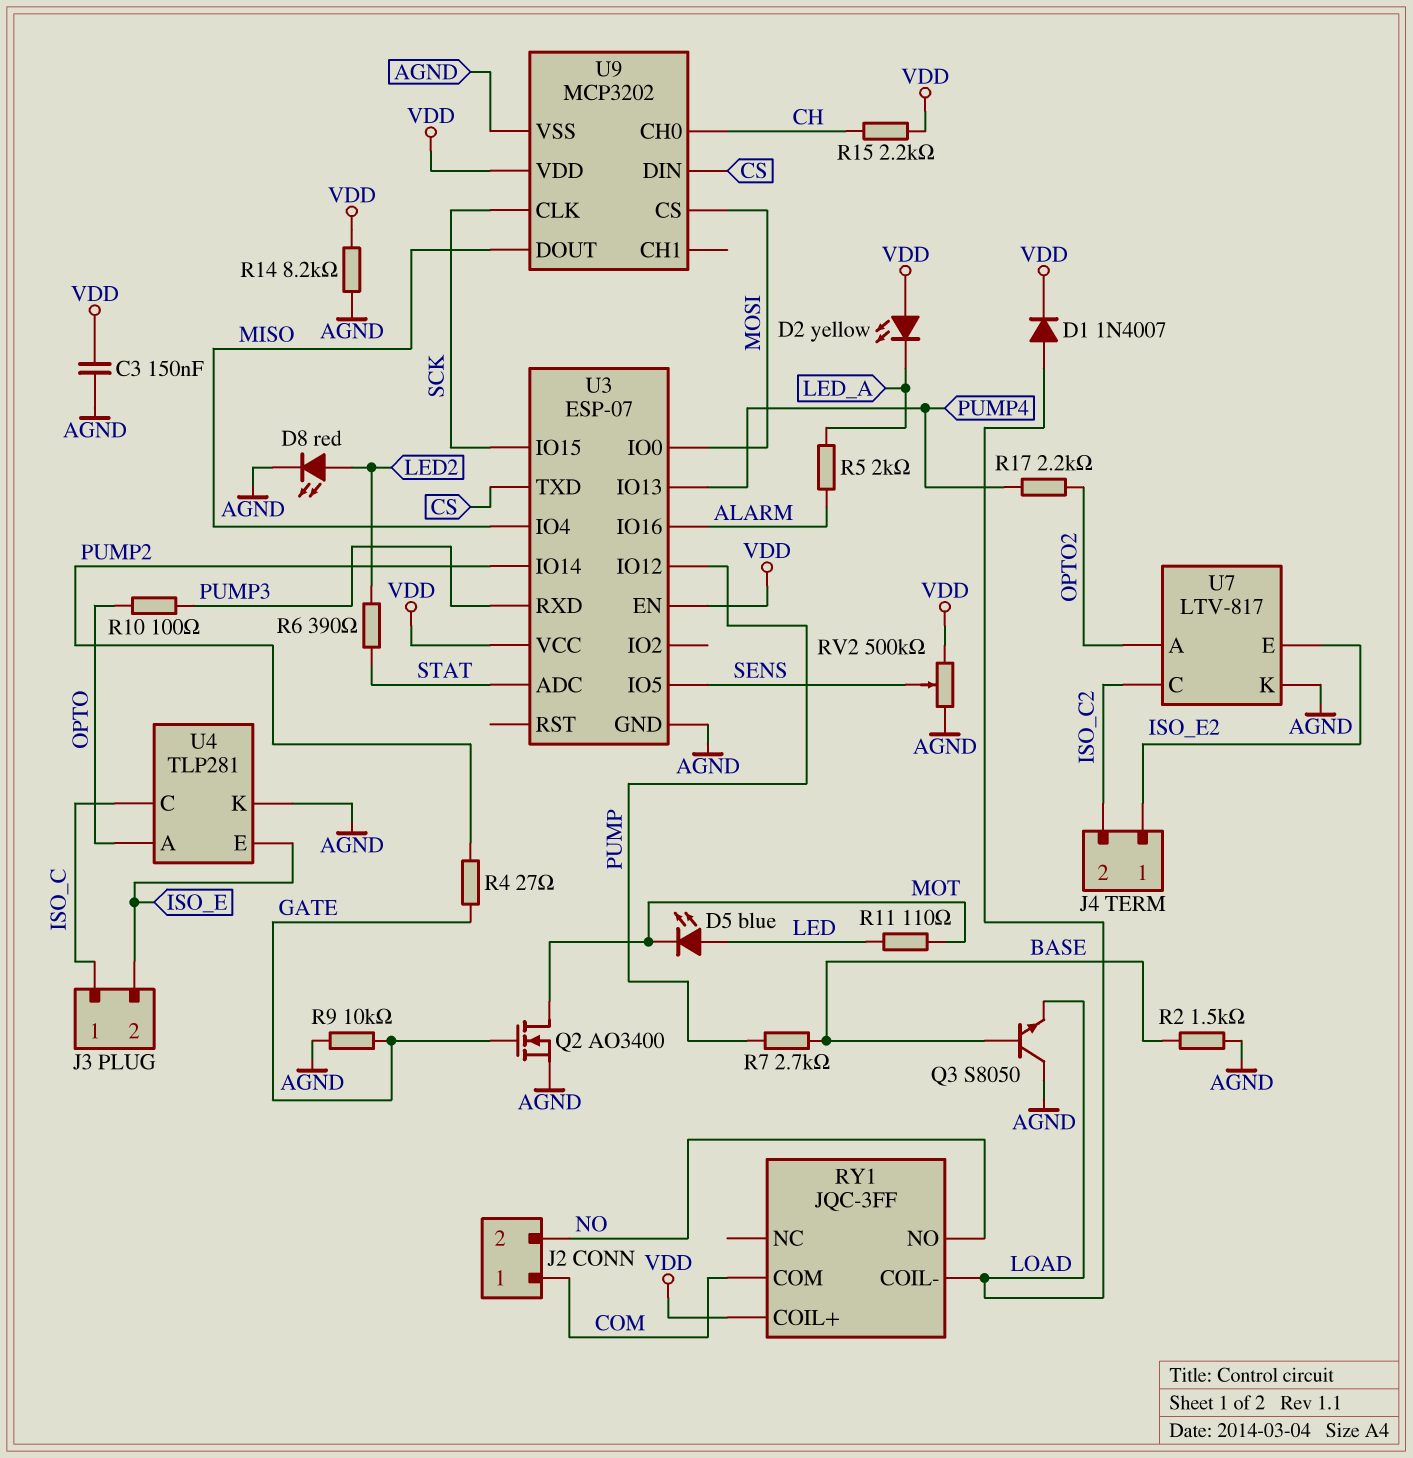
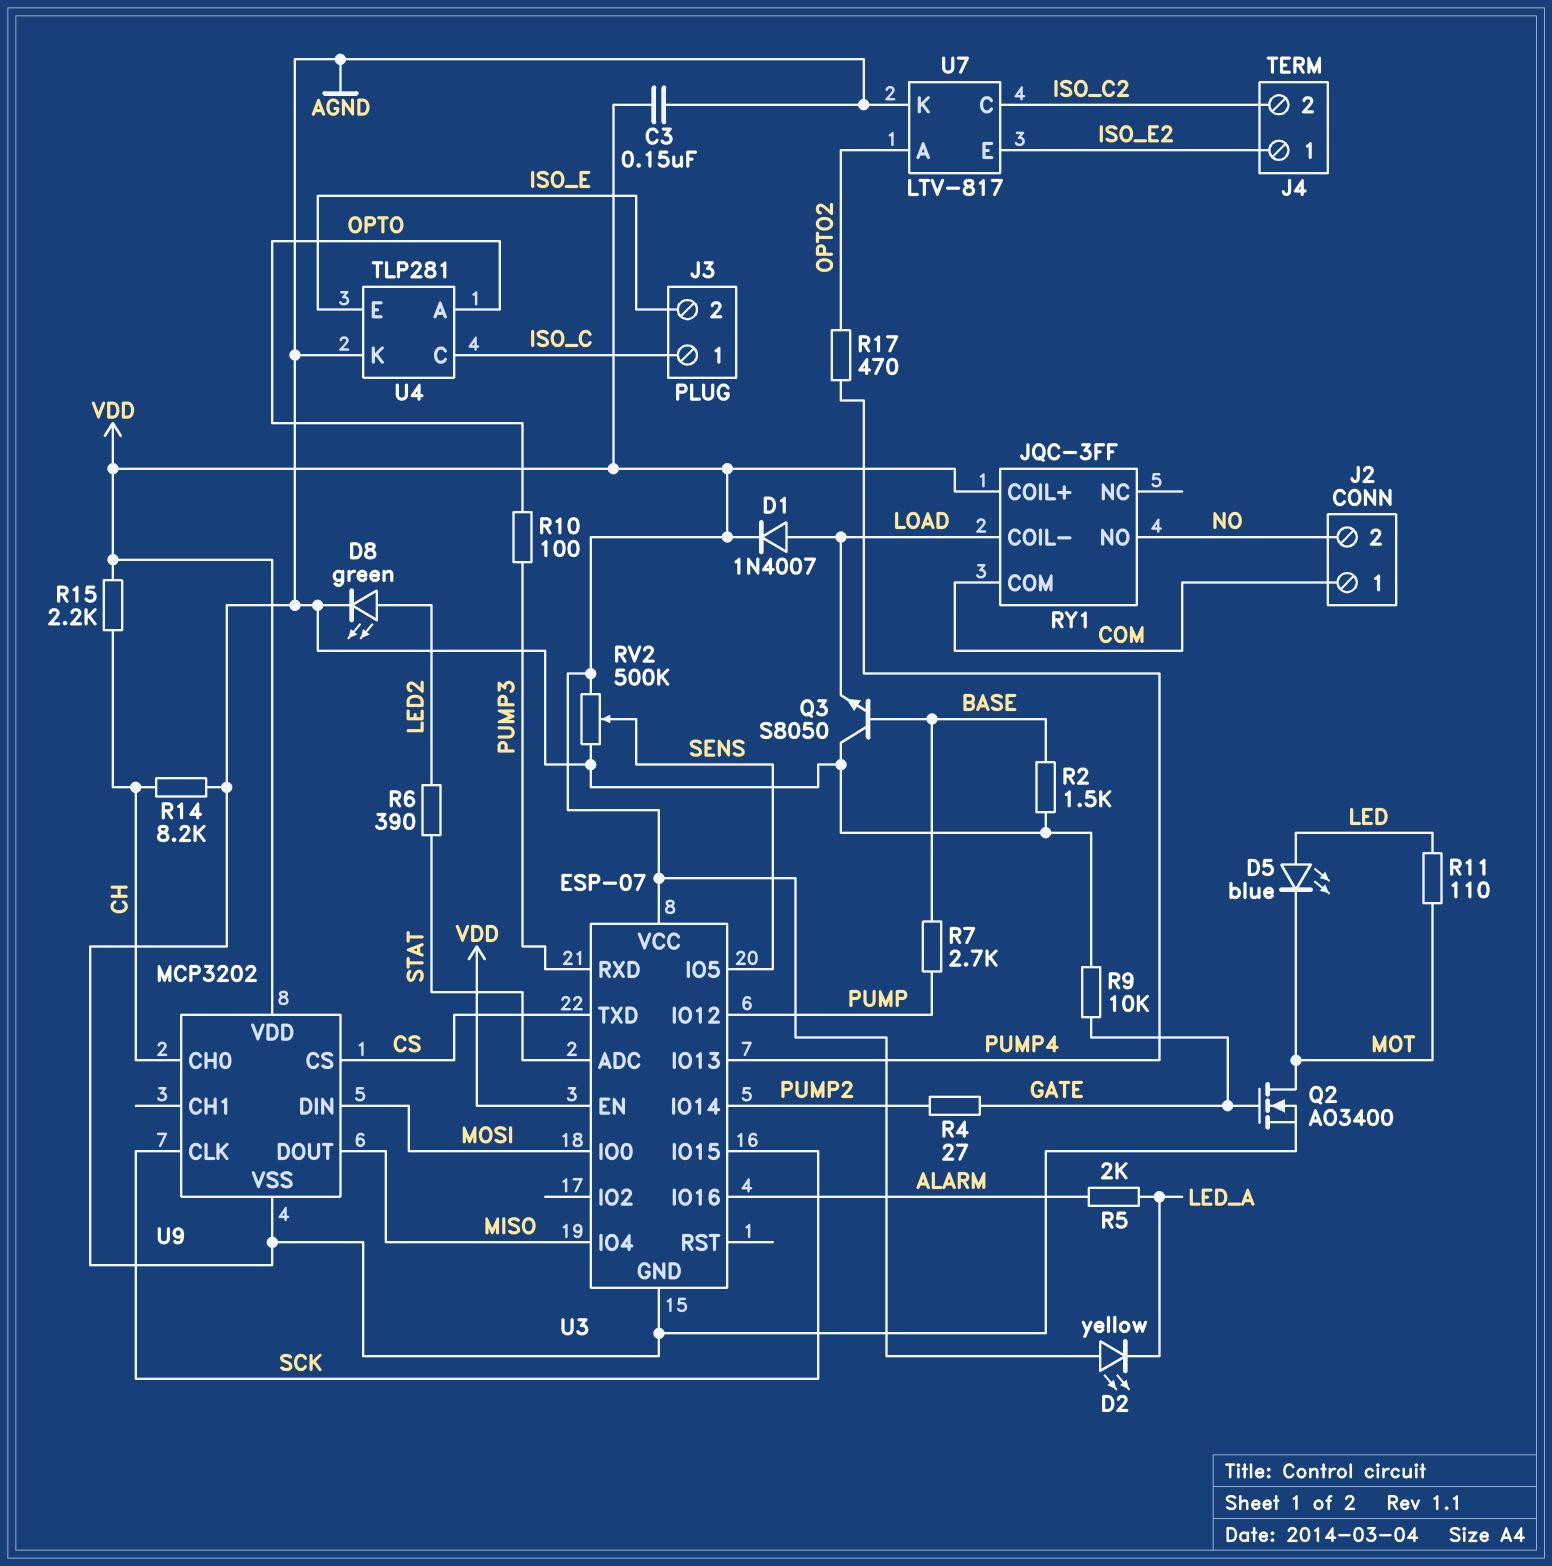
D8: LED red (A LED2, K AGND) -> LED green (A LED2, K AGND)
R14: 8.2k (AGND, VDD) -> 8.2k (AGND, CH)
R17: 2.2k (OPTO2, PUMP4) -> 470 (OPTO2, PUMP4)
U9 pin CS: MOSI -> CS
U9 pin DIN: CS -> MOSI

